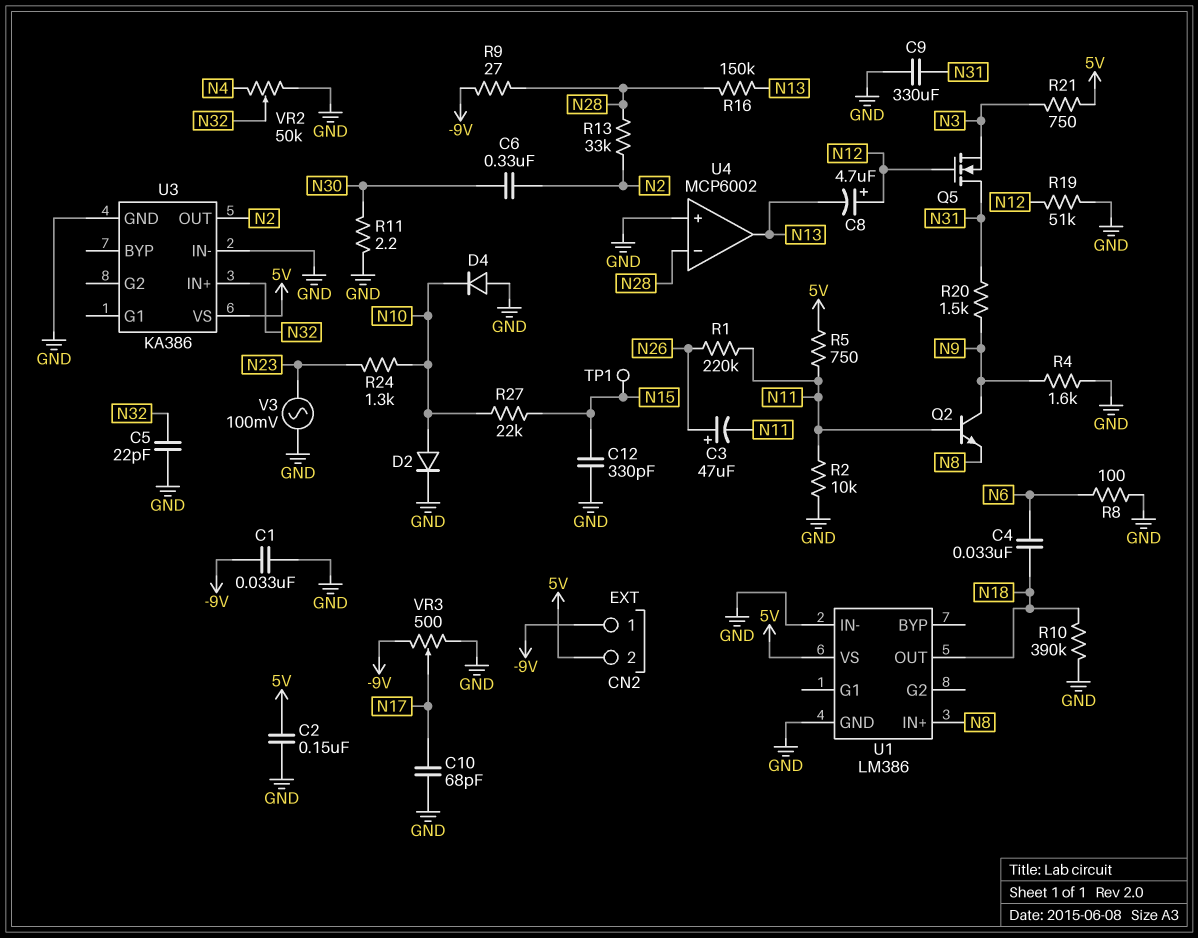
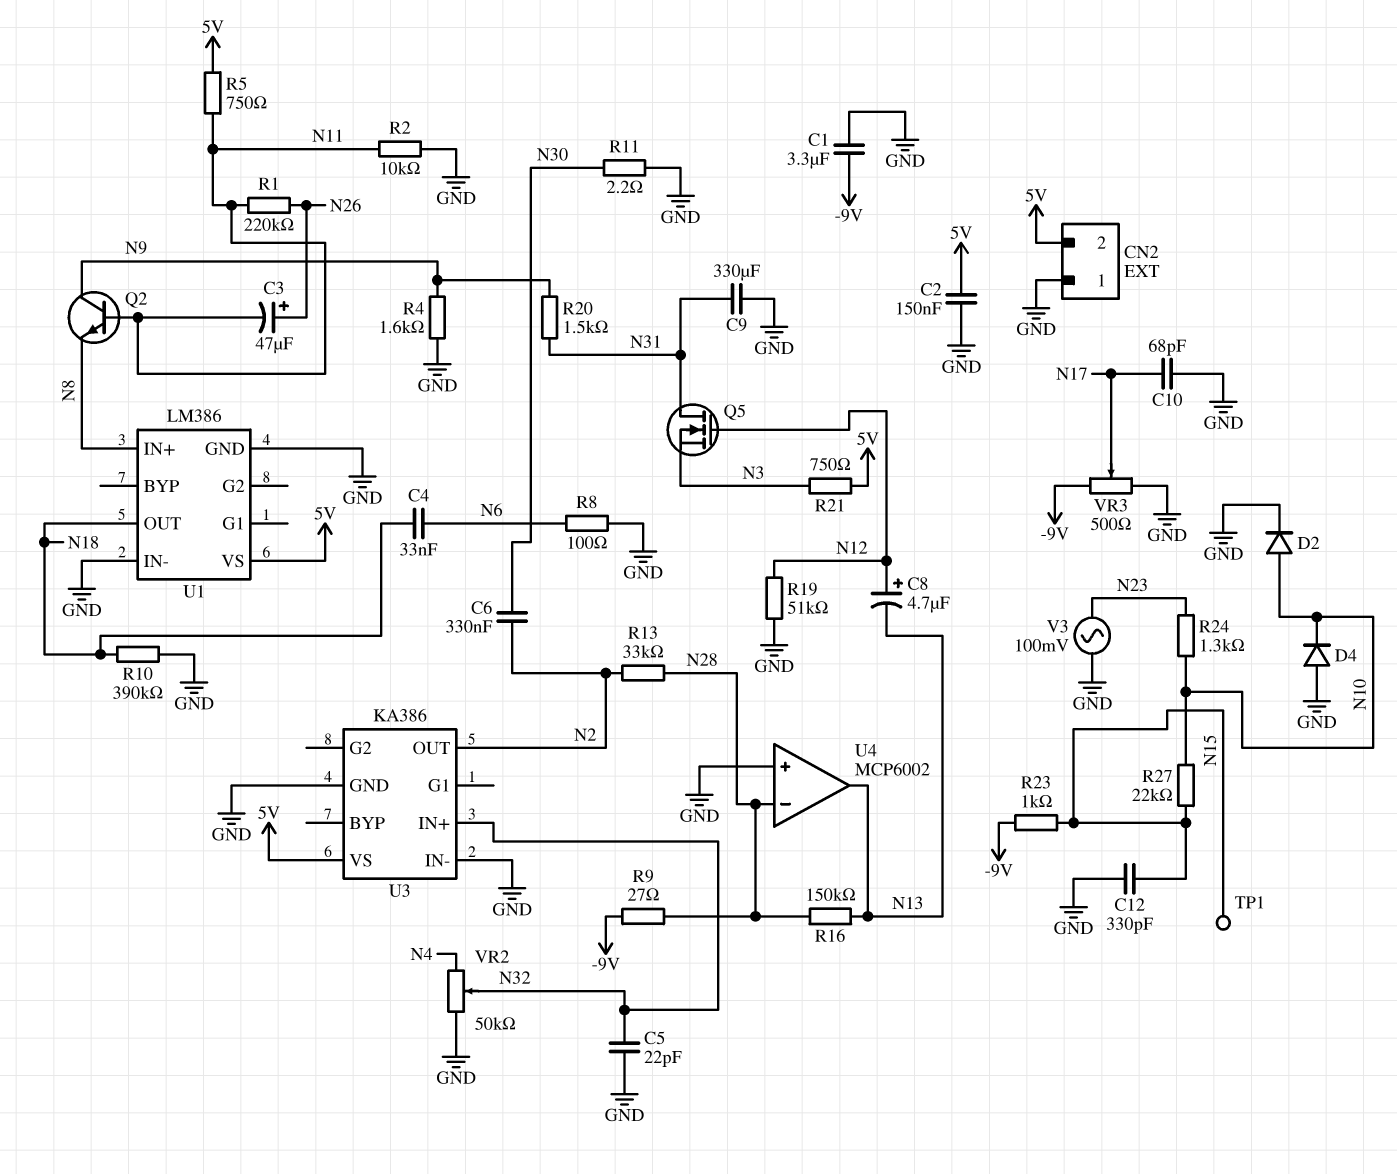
C1: 33nF (-9V, GND) -> 3.3uF (-9V, GND)
CN2 pin 1: -9V -> GND
R23: none -> 1k (-9V, N15)

